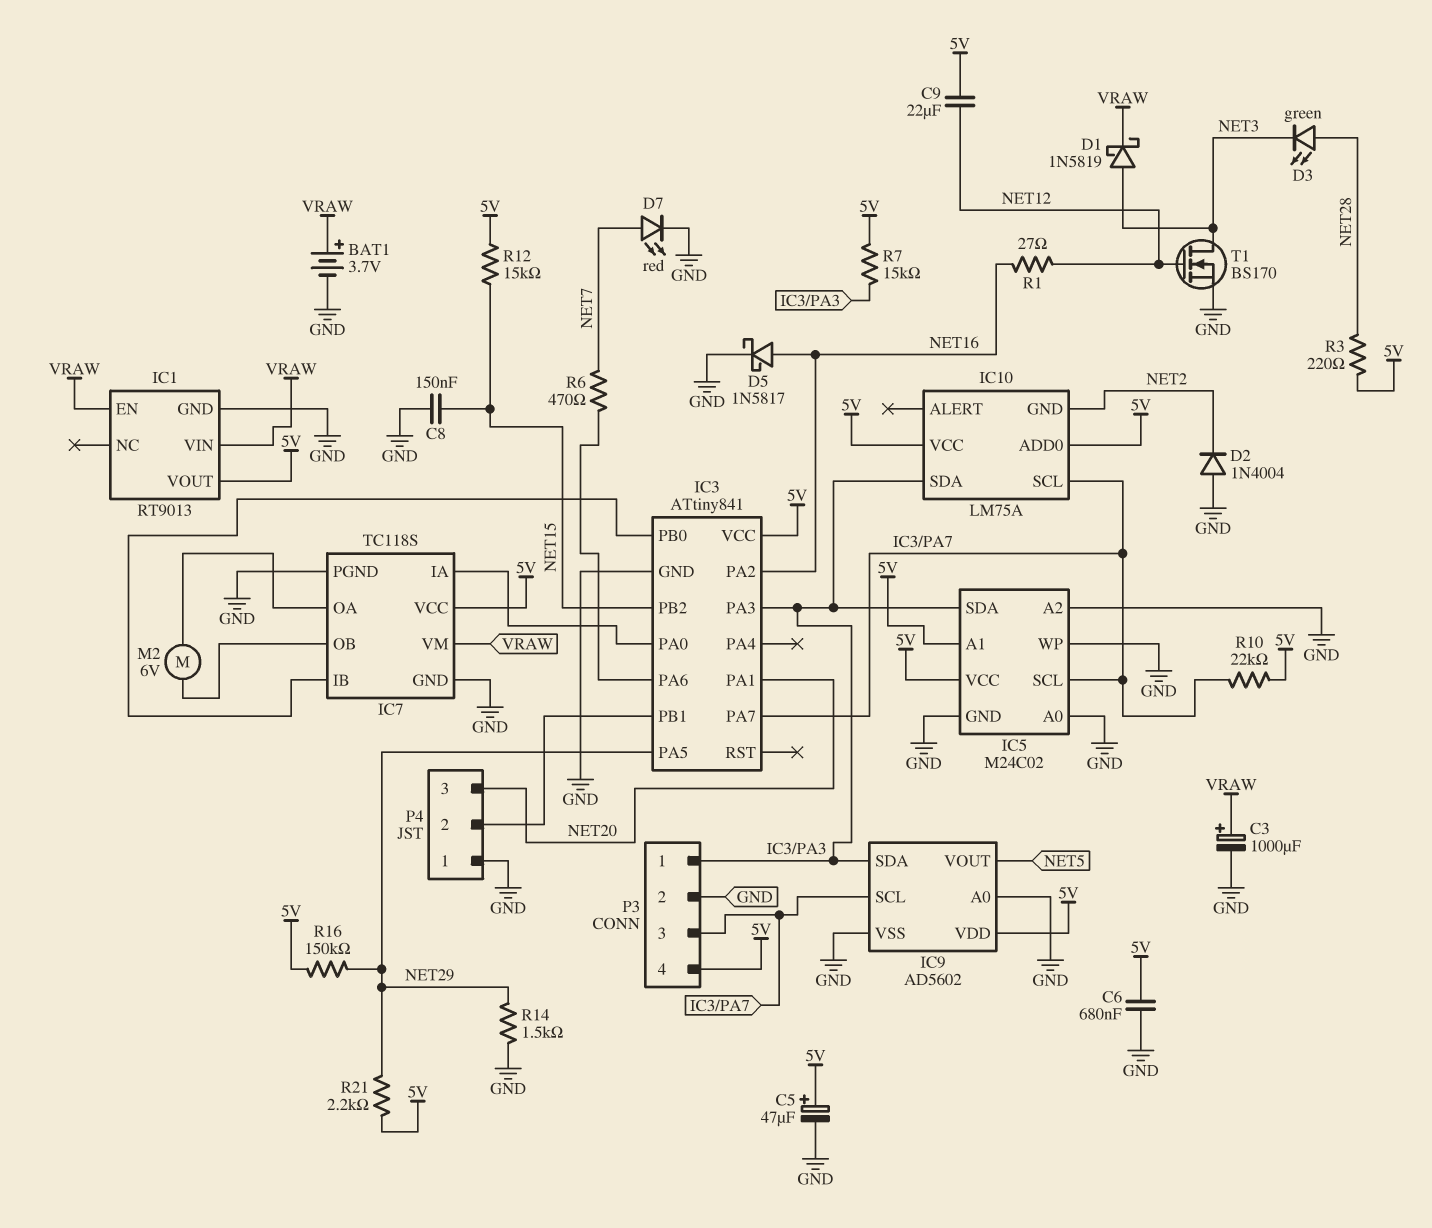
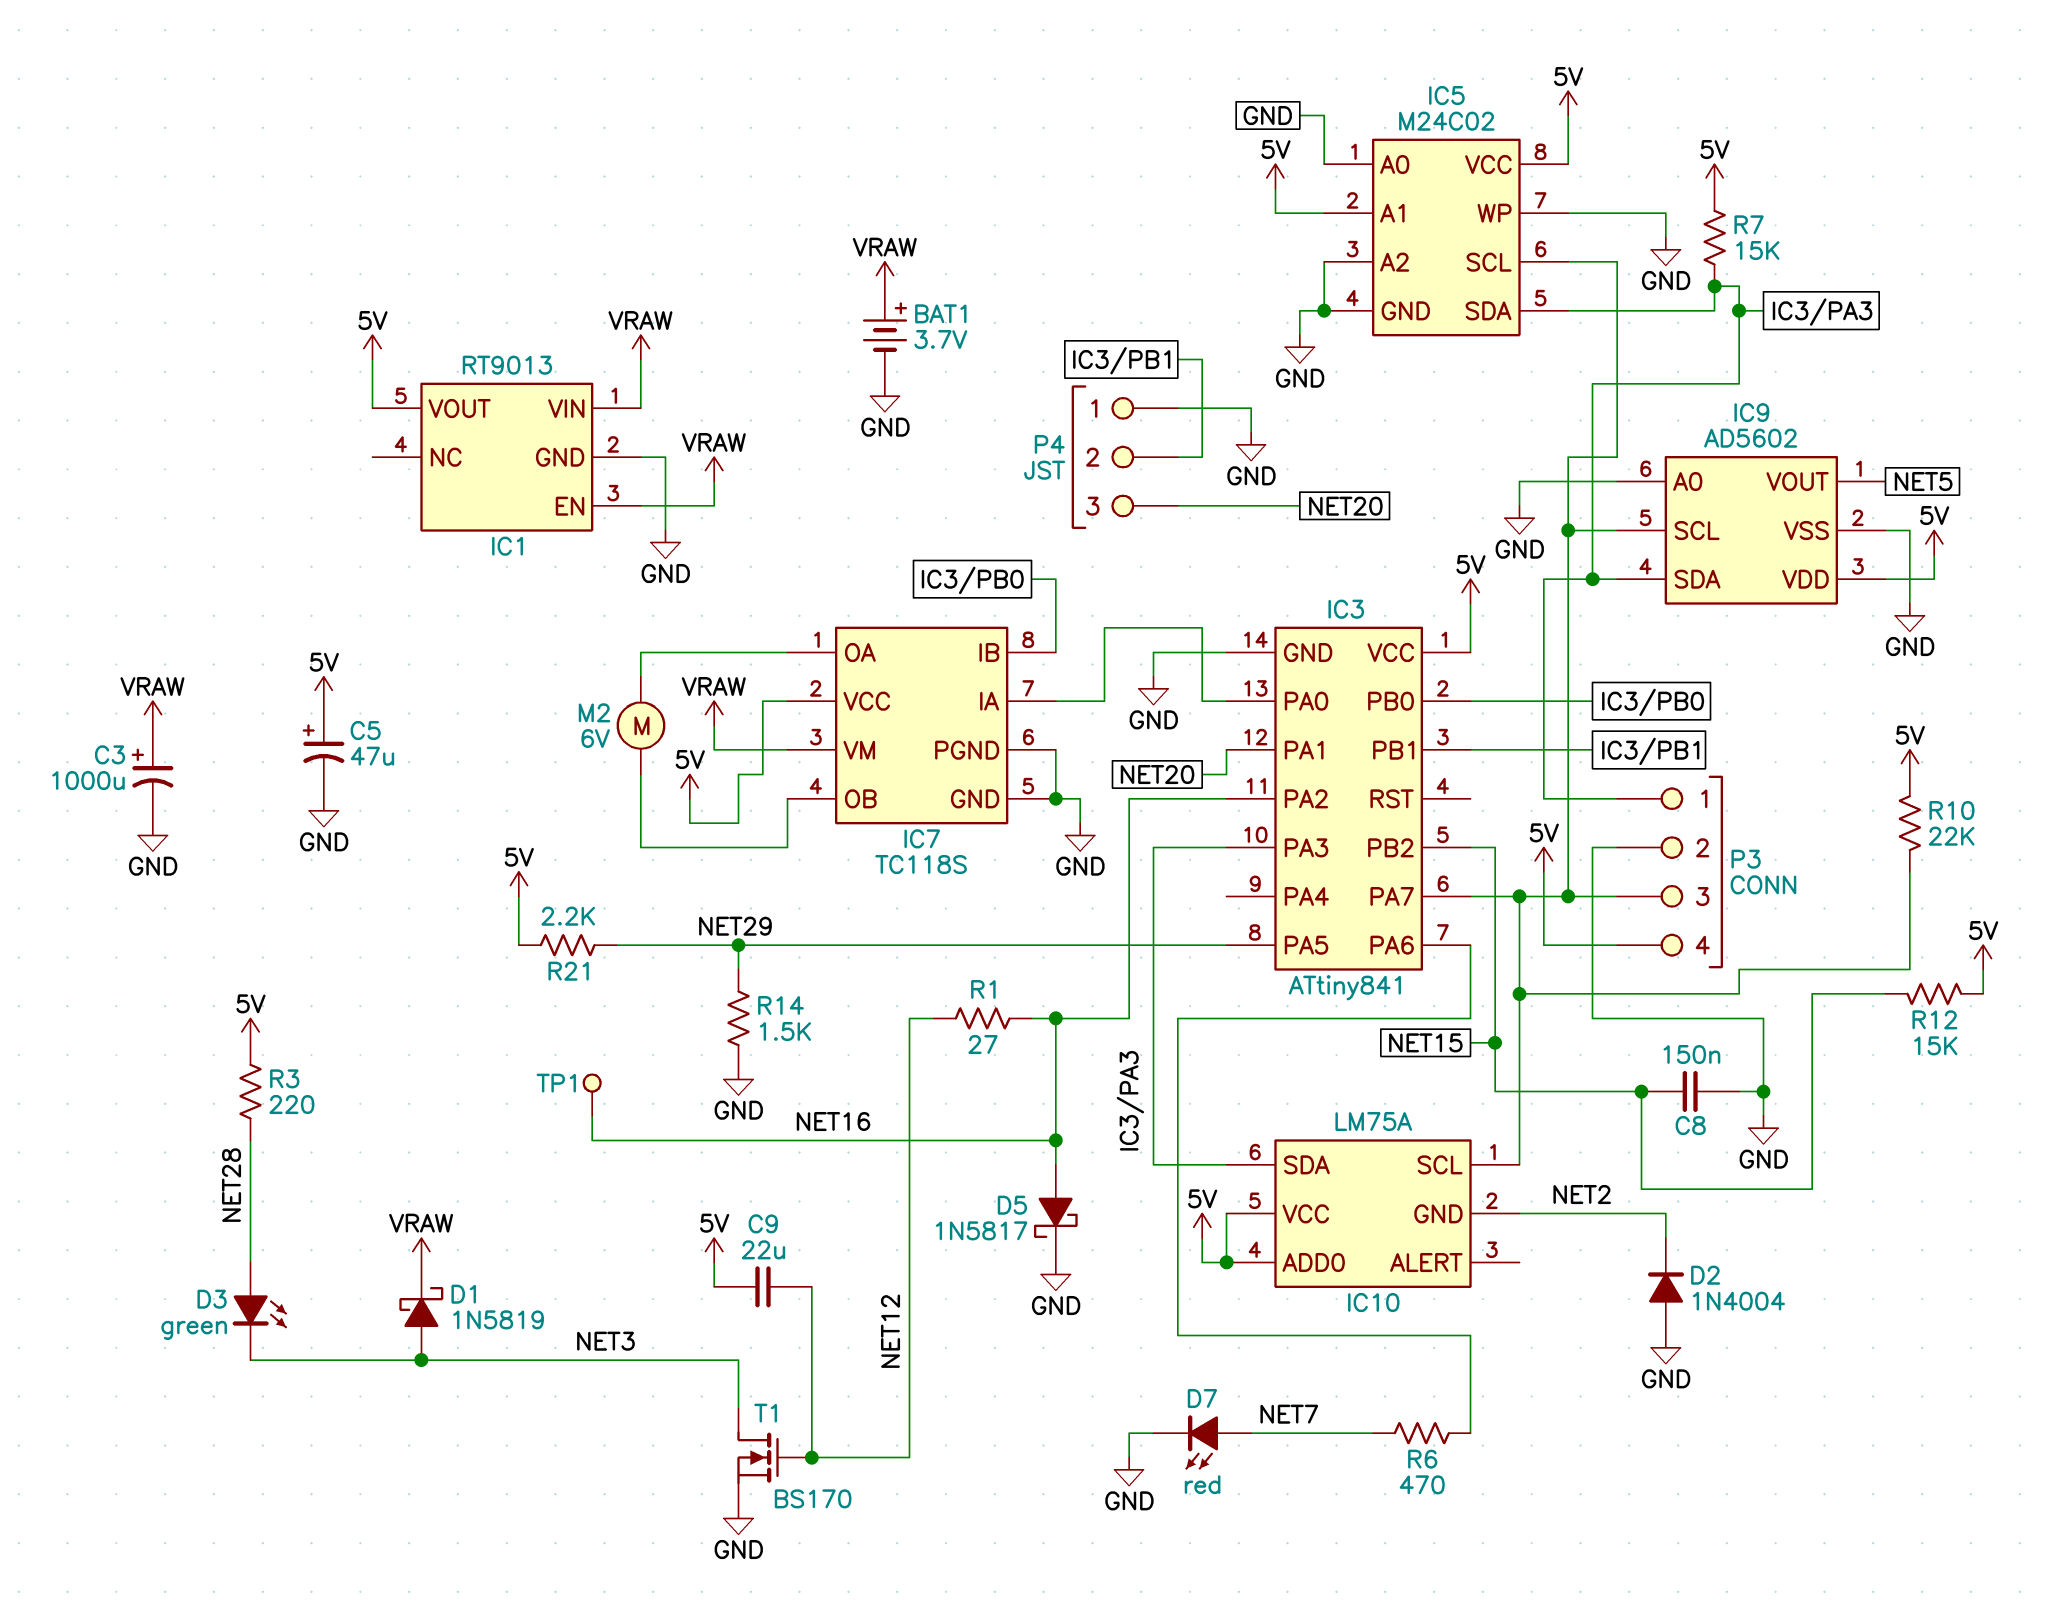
C6: 680nF (5V, GND) -> none
R16: 150k (5V, NET29) -> none
TP1: none -> test point (NET16)

